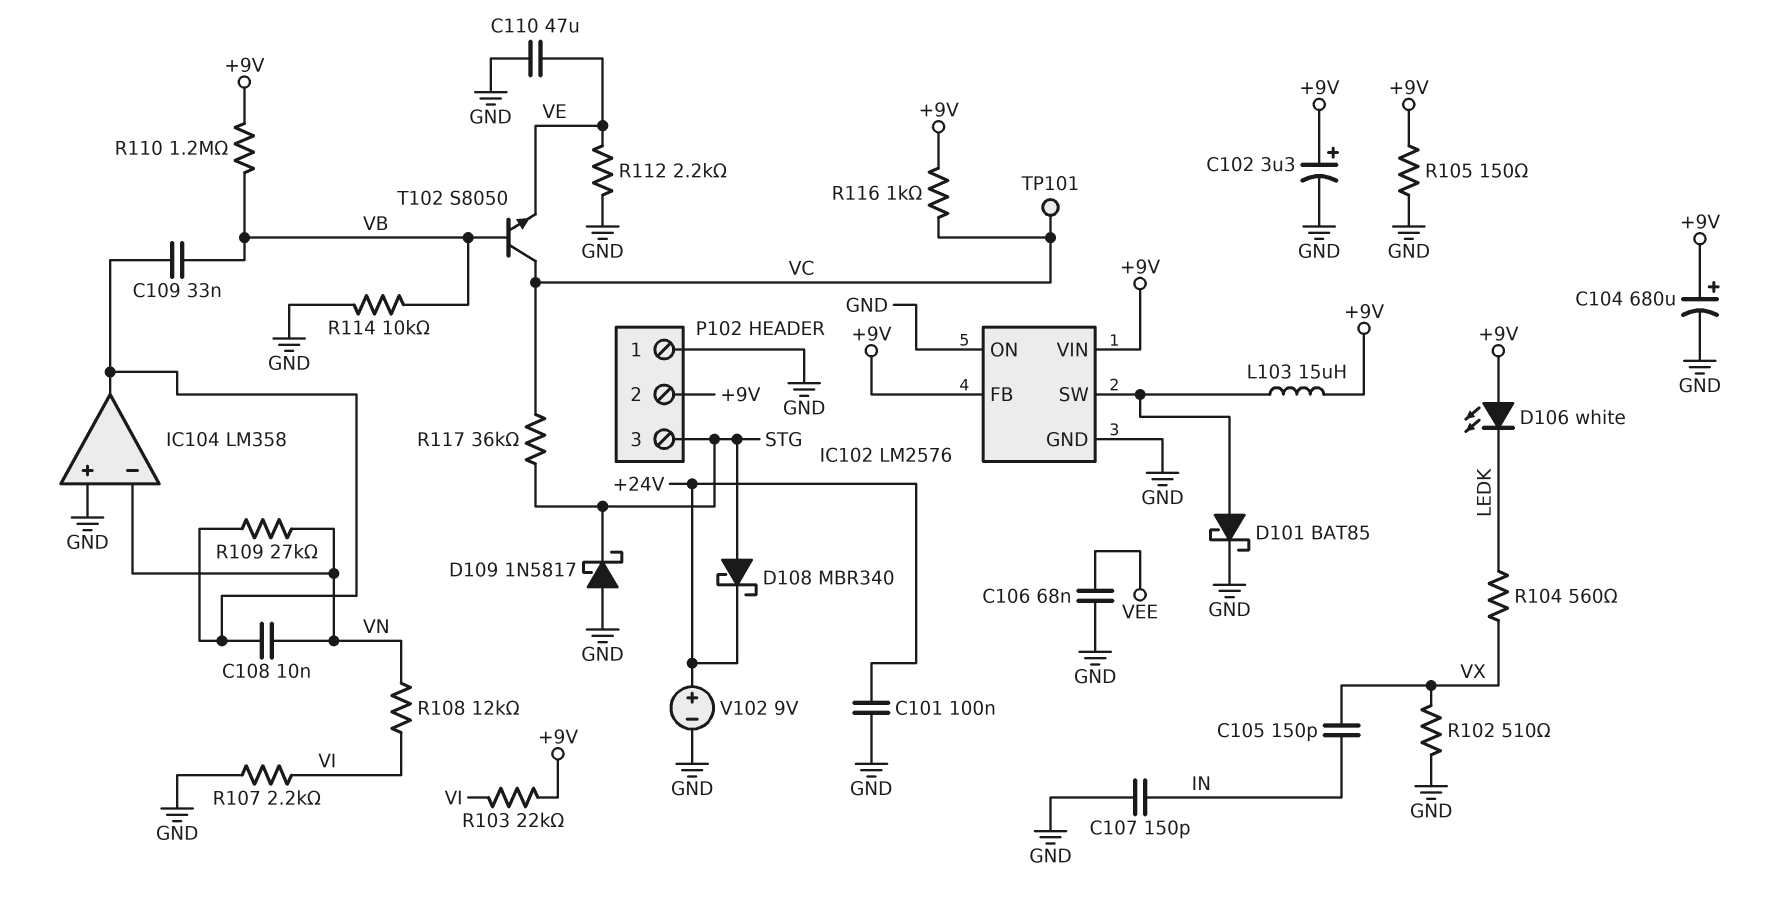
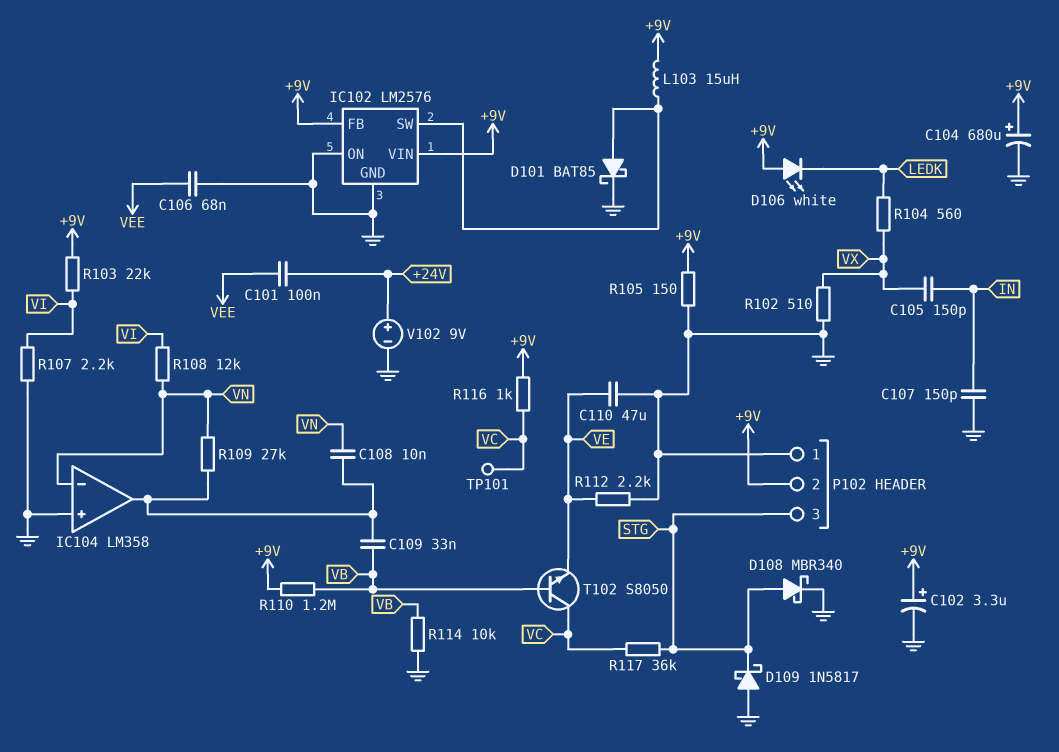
C101: 100nF (+24V, GND) -> 100nF (+24V, VEE)
D108: schottky MBR340 (A STG, K +24V) -> schottky MBR340 (A STG, K GND)

